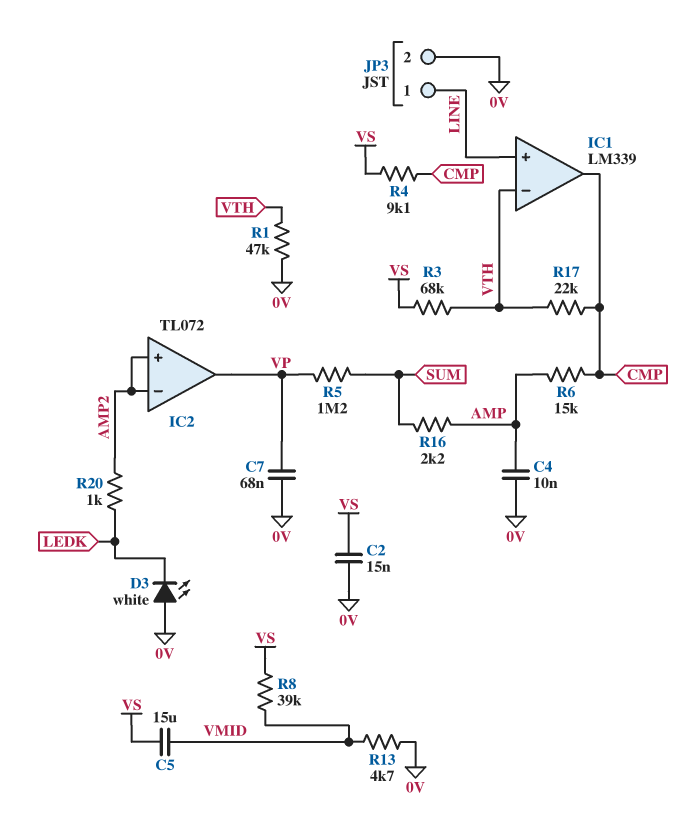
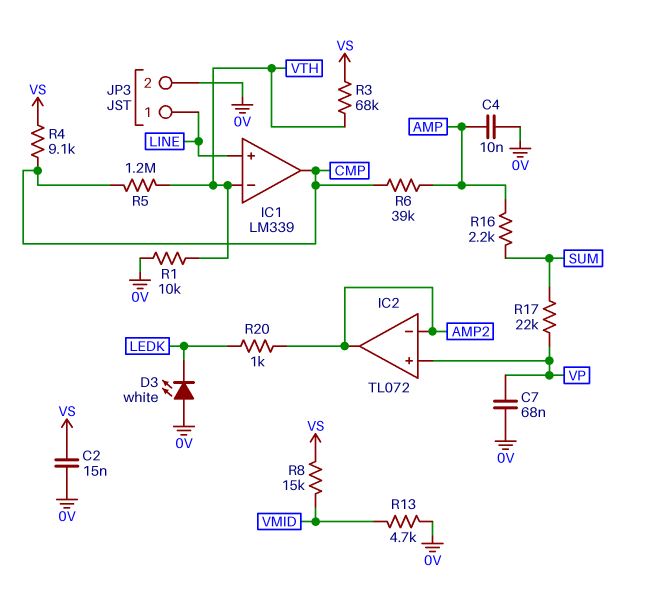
C5: 15uF (VMID, VS) -> none
IC2 pin in+: AMP2 -> VP
IC2 pin out: VP -> AMP2
R1: 47k (0V, VTH) -> 10k (0V, VTH)
R5: 1.2M (SUM, VP) -> 1.2M (CMP, VTH)
R6: 15k (AMP, CMP) -> 39k (AMP, CMP)
R8: 39k (VMID, VS) -> 15k (VMID, VS)
R17: 22k (CMP, VTH) -> 22k (SUM, VP)

